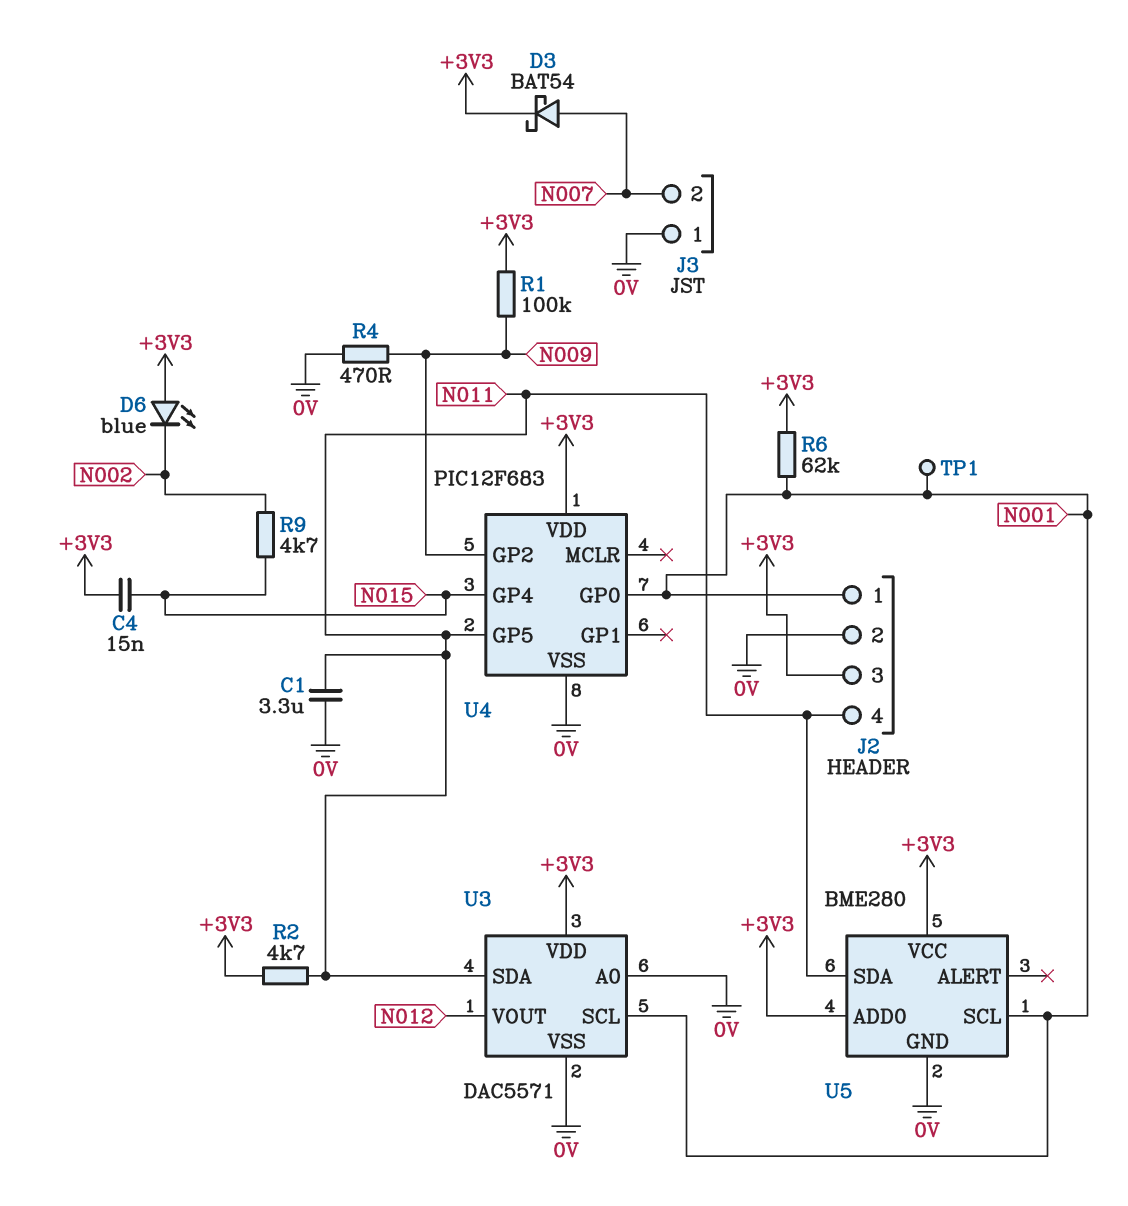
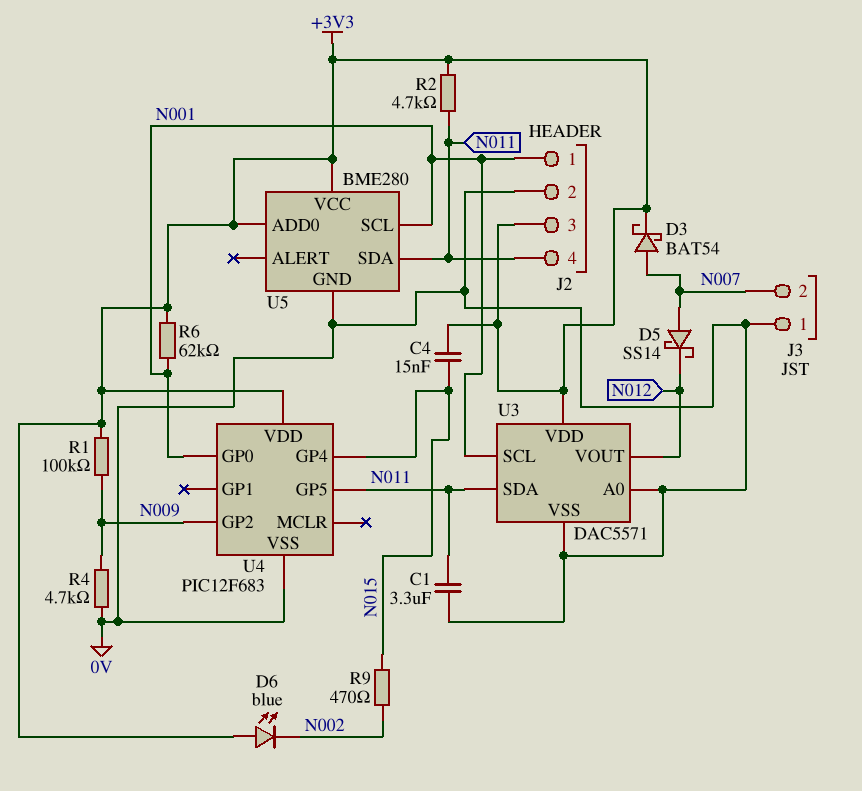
D5: none -> schottky SS14 (A N007, K N012)
R4: 470 (0V, N009) -> 4.7k (0V, N009)
R9: 4.7k (N002, N015) -> 470 (N002, N015)
TP1: test point (N001) -> none

